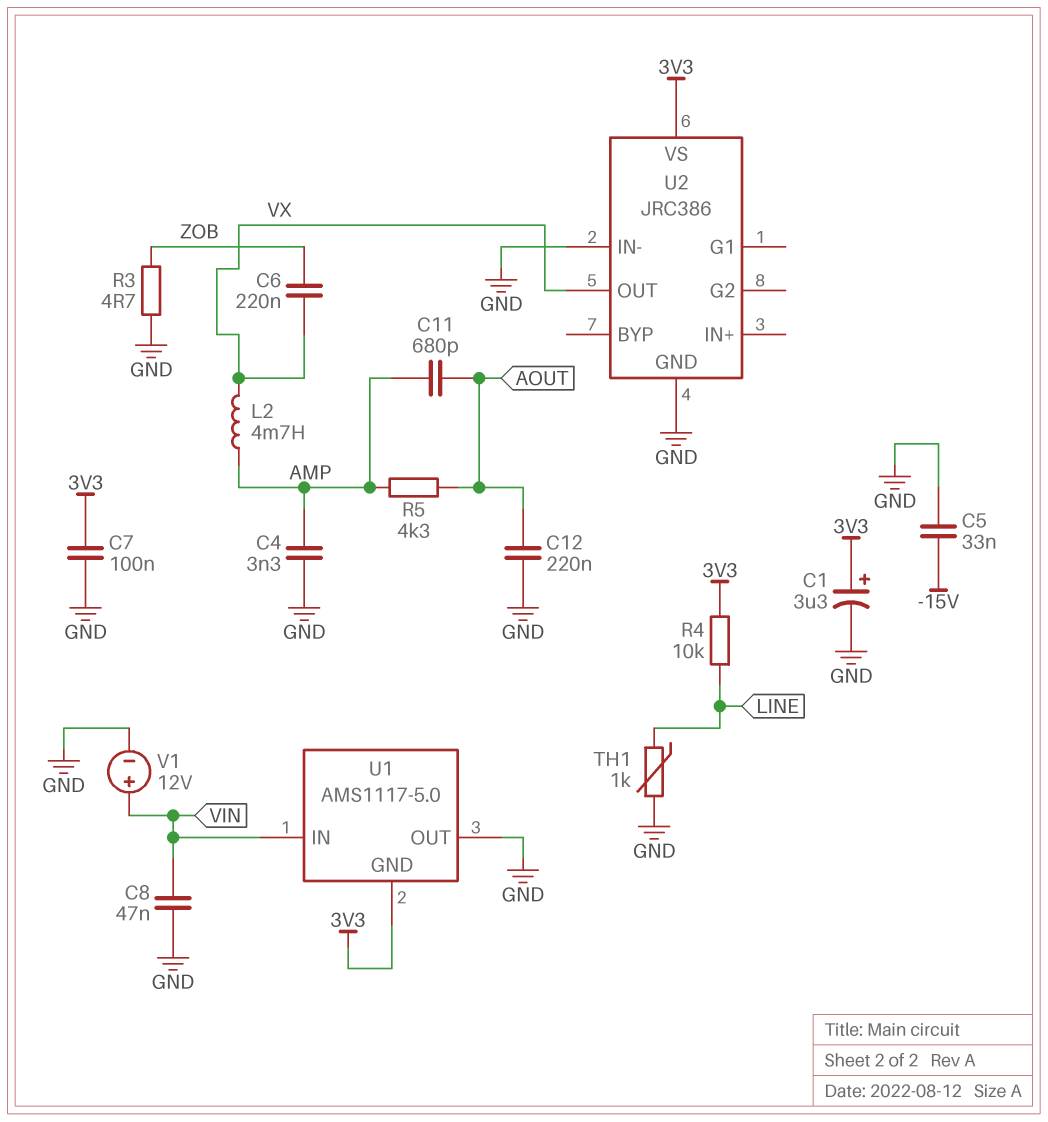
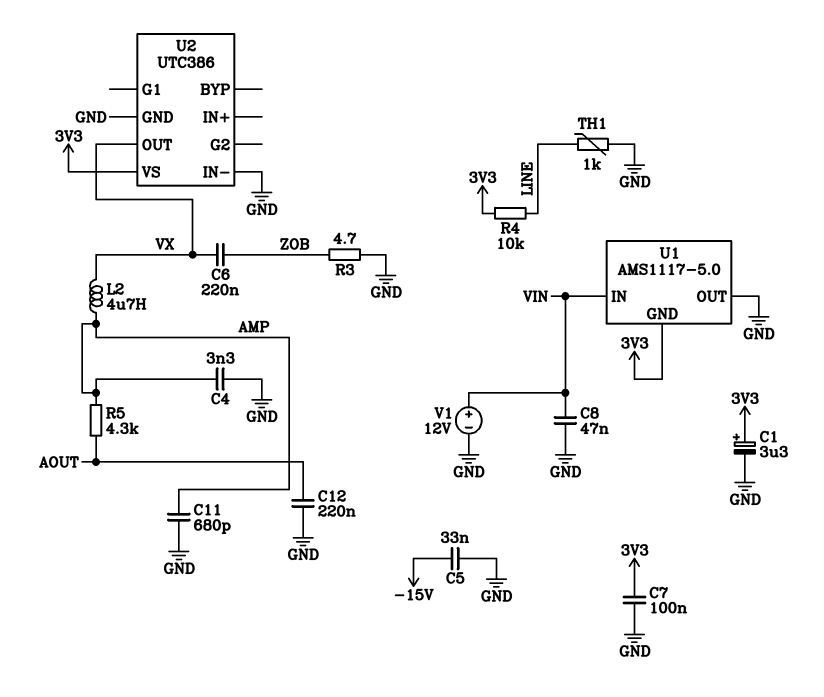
C11: 680pF (AMP, AOUT) -> 680pF (AMP, GND)
L2: 4.7mH (AMP, VX) -> 4.7uH (AMP, VX)
U2: JRC386 -> UTC386

